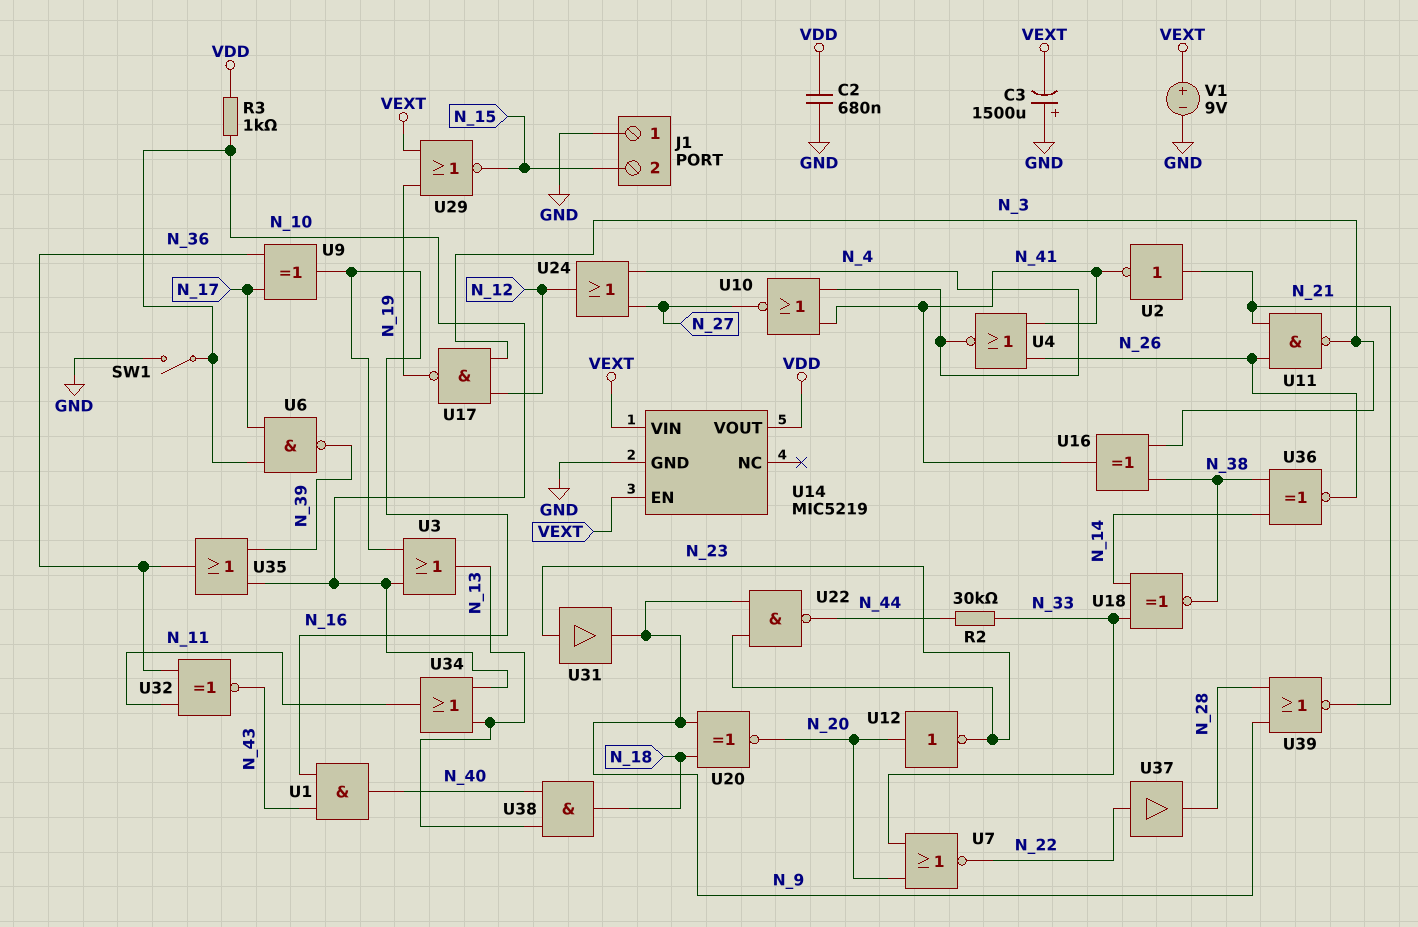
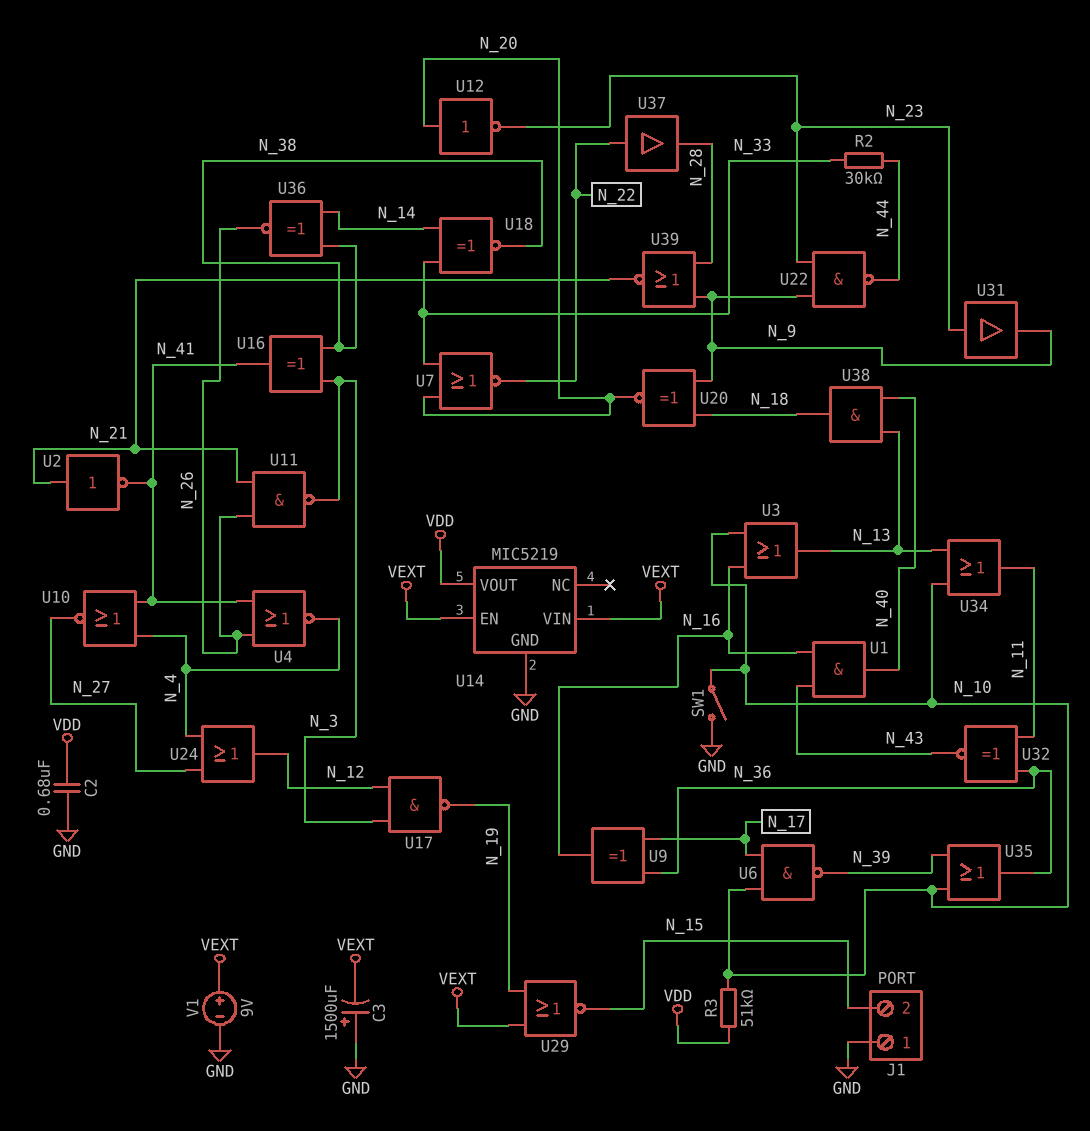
R3: 1k (N_10, VDD) -> 51k (N_10, VDD)

